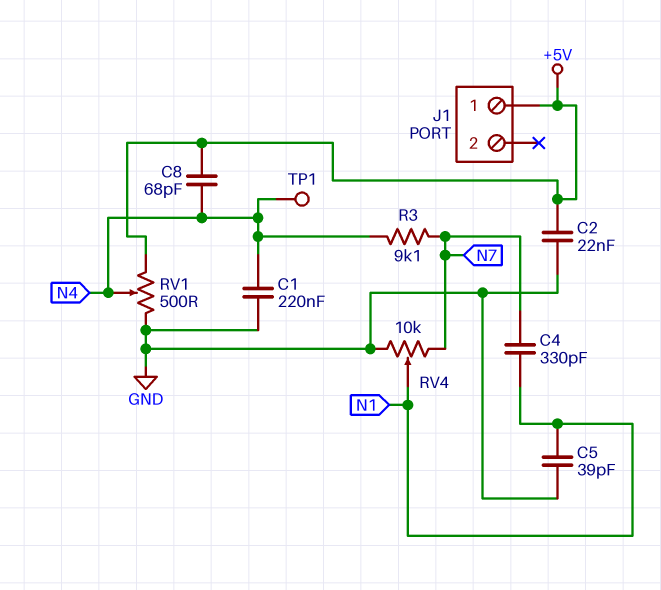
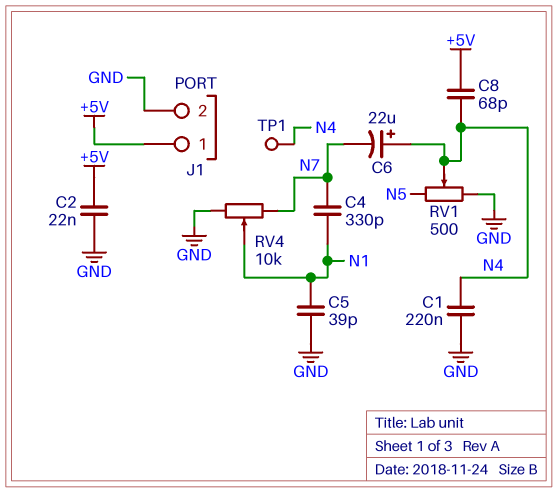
C6: none -> 22uF (plus N4, minus N7)
J1 pin 2: none -> GND
R3: 9.1k (N4, N7) -> none
RV1: 500 (+5V, GND, wiper N4) -> 500 (GND, N5, wiper N4)

